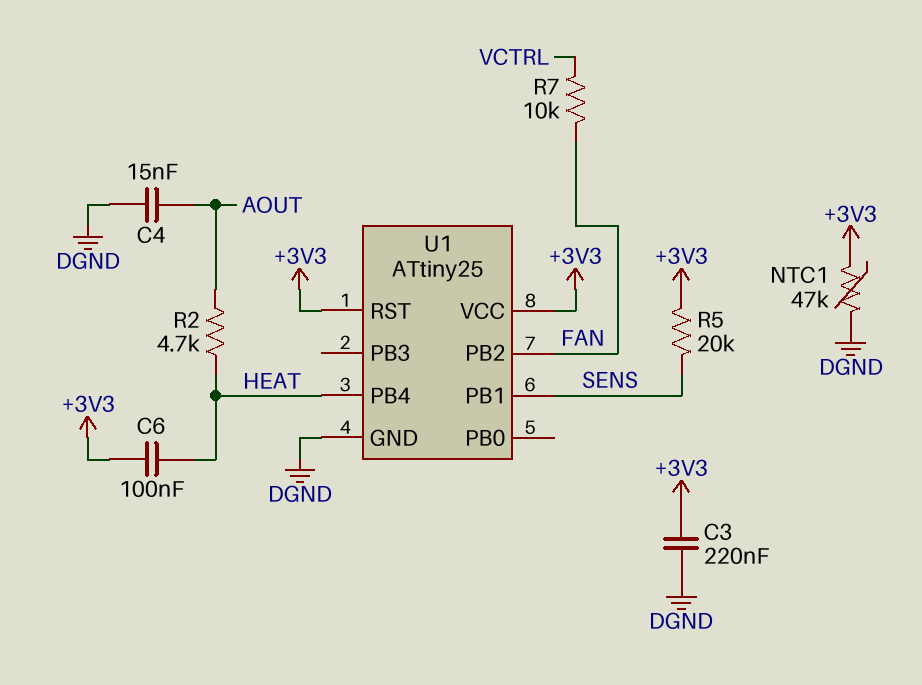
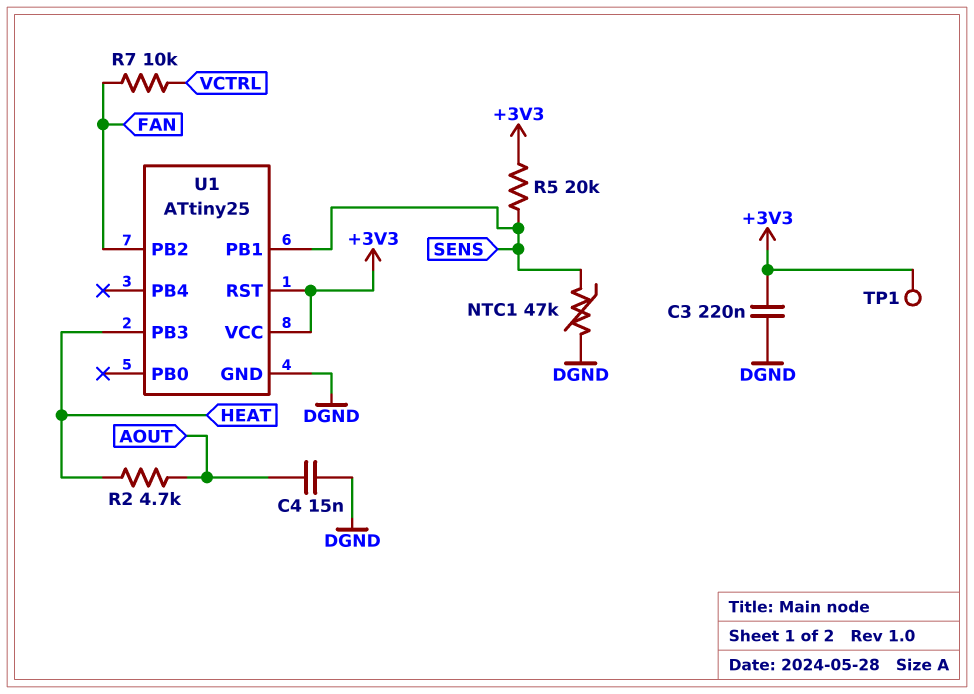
C6: 100nF (+3V3, HEAT) -> none
NTC1: 47k (+3V3, DGND) -> 47k (DGND, SENS)
TP1: none -> test point (+3V3)
U1 pin PB3: none -> HEAT
U1 pin PB4: HEAT -> none

